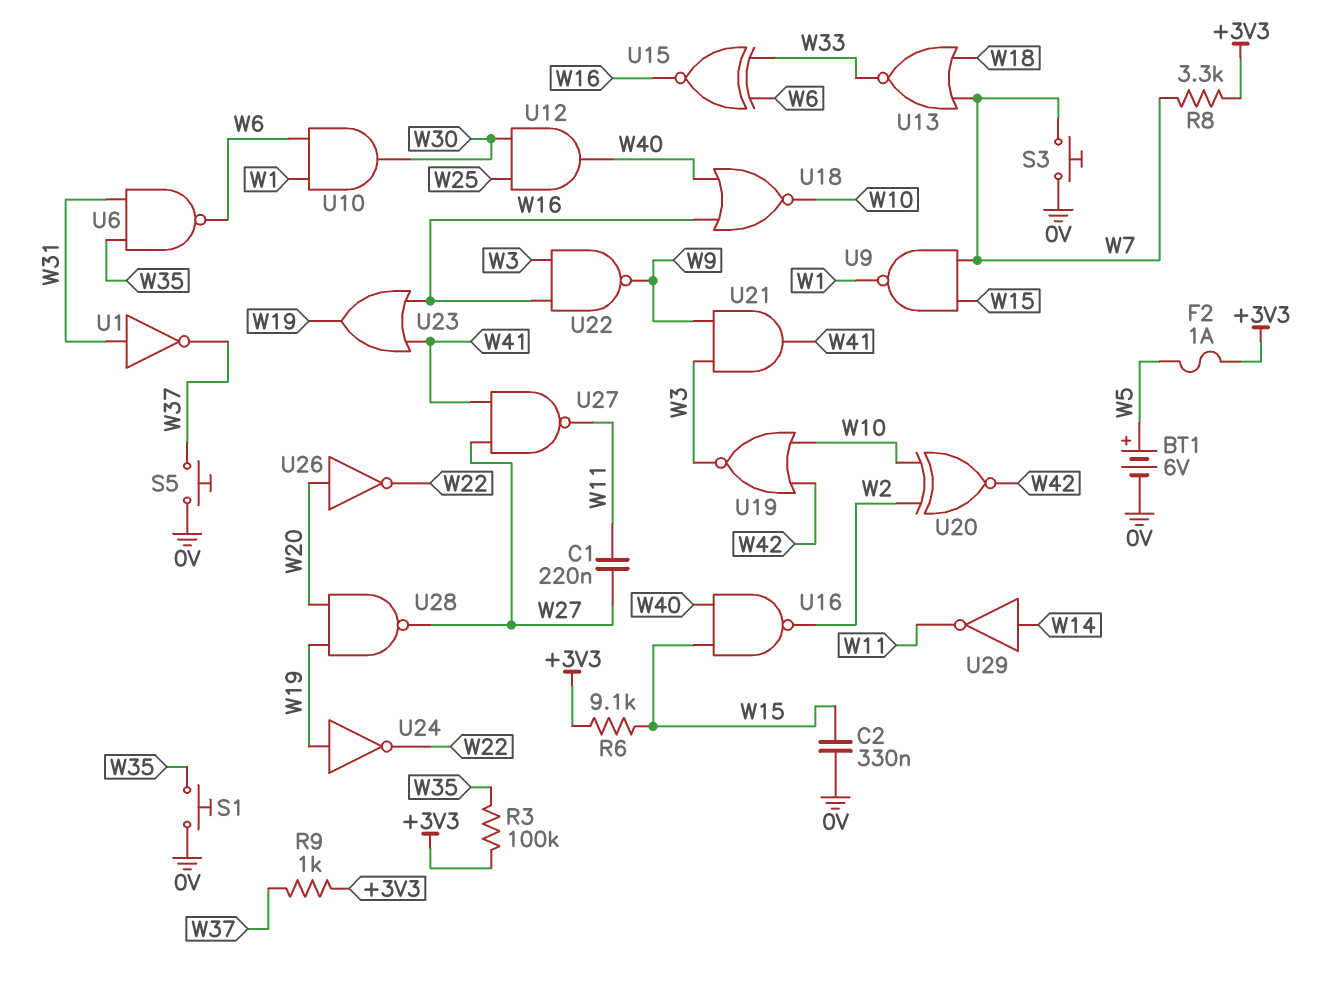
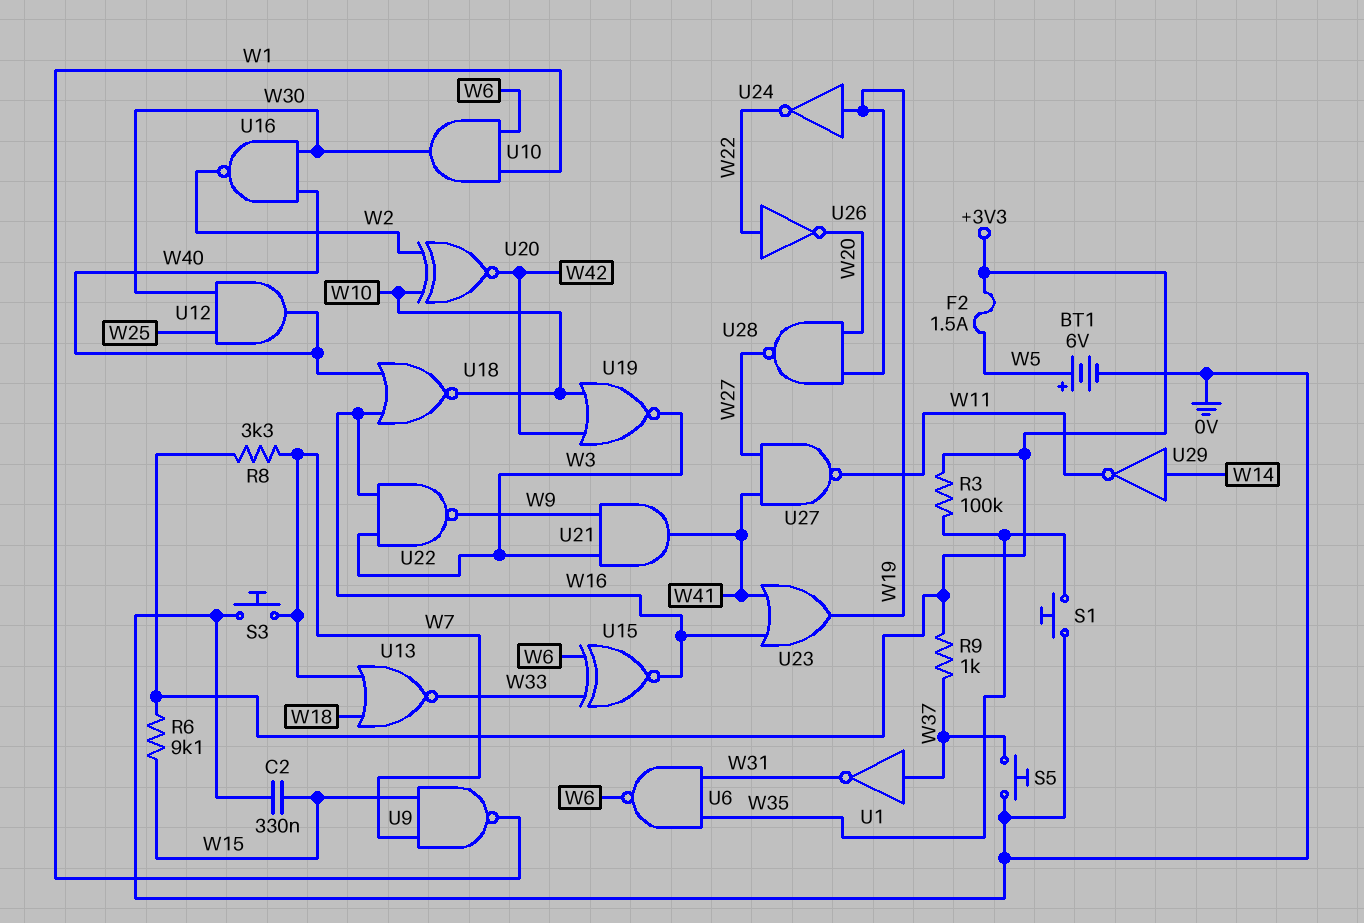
C1: 220nF (W11, W27) -> none
F2: 1A (+3V3, W5) -> 1.5A (+3V3, W5)
U1: NOT (in W31, out W37) -> NOT (in W37, out W31)
U16: NAND (in W15, in W40, out W2) -> NAND (in W30, in W40, out W2)
U26: NOT (in W20, out W22) -> NOT (in W22, out W20)

